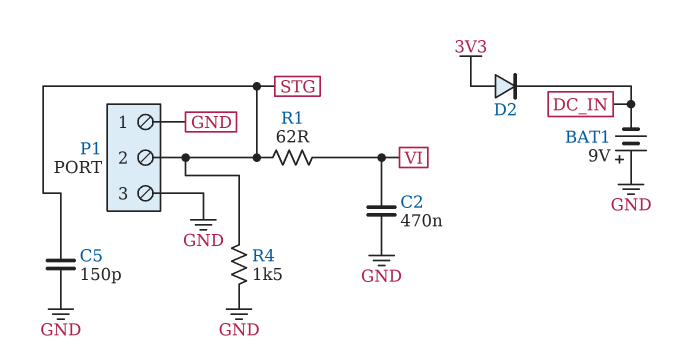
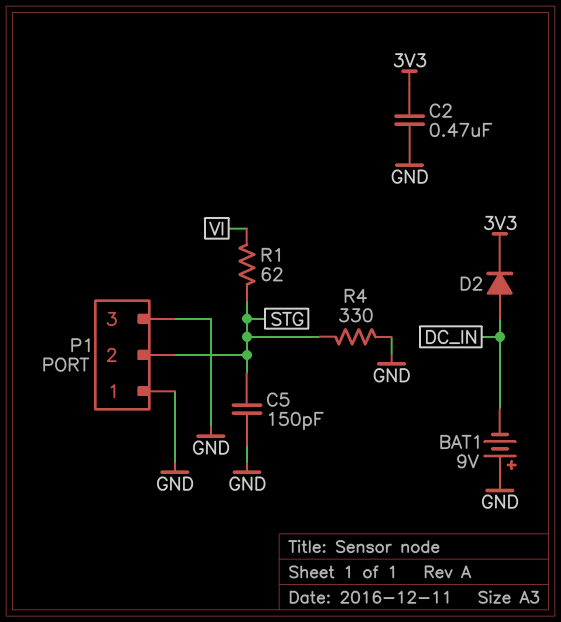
C2: 470nF (GND, VI) -> 470nF (3V3, GND)
D2: diode (A 3V3, K DC_IN) -> diode (A DC_IN, K 3V3)
R4: 1.5k (GND, STG) -> 330 (GND, STG)

